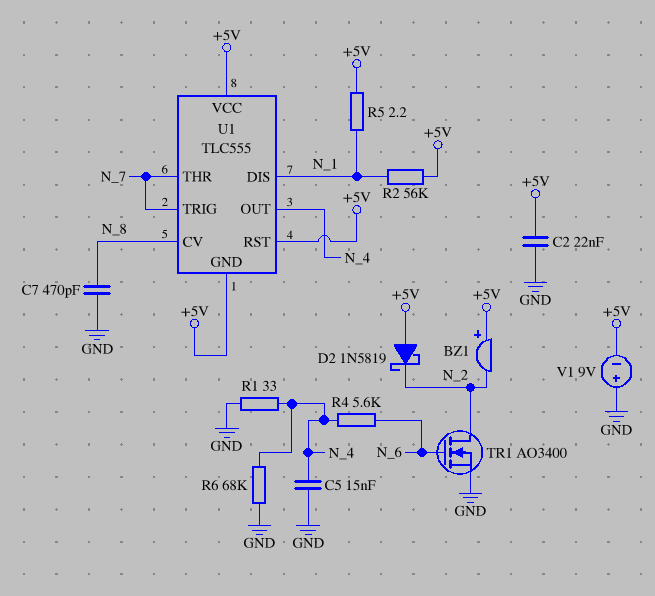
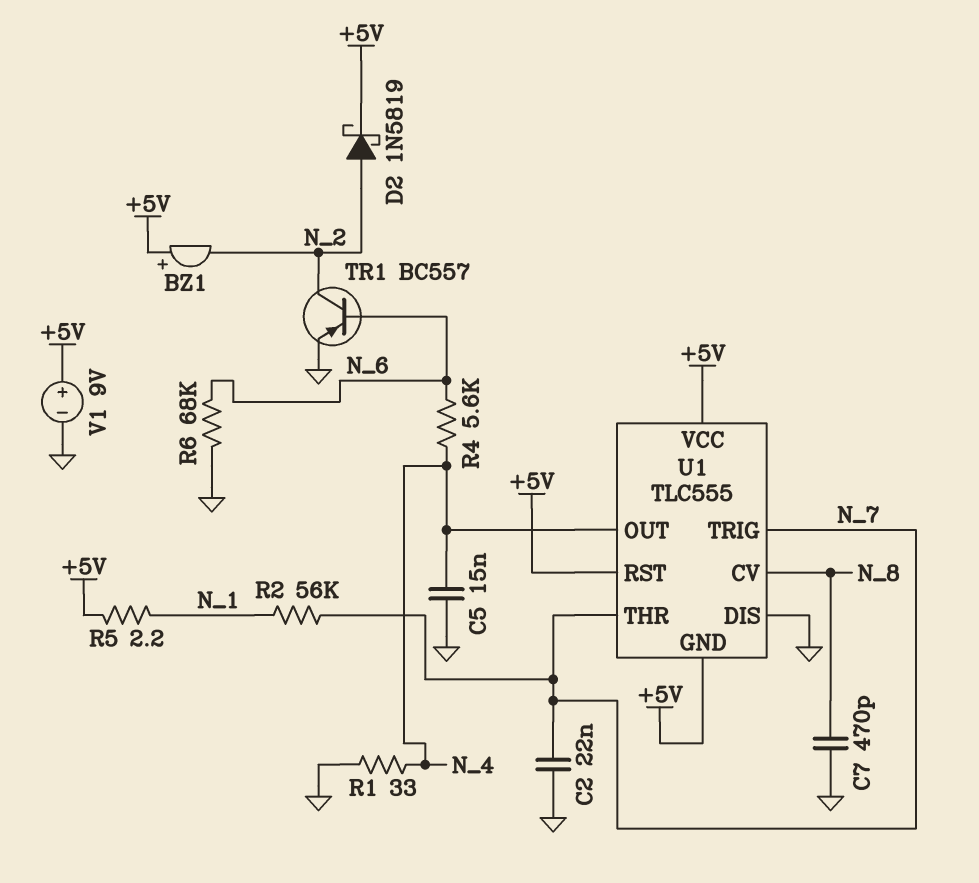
C2: 22nF (+5V, GND) -> 22nF (GND, N_7)
D2: schottky 1N5819 (A +5V, K N_2) -> schottky 1N5819 (A N_2, K +5V)
R2: 56k (+5V, N_1) -> 56k (N_1, N_7)
R6: 68k (GND, N_4) -> 68k (GND, N_6)
TR1: NMOS AO3400 (G N_6, D N_2, S GND) -> PNP BC557 (B N_6, C N_2, E GND)
U1 pin DIS: N_1 -> GND
V1: 9V (plus GND, minus +5V) -> 9V (plus +5V, minus GND)

